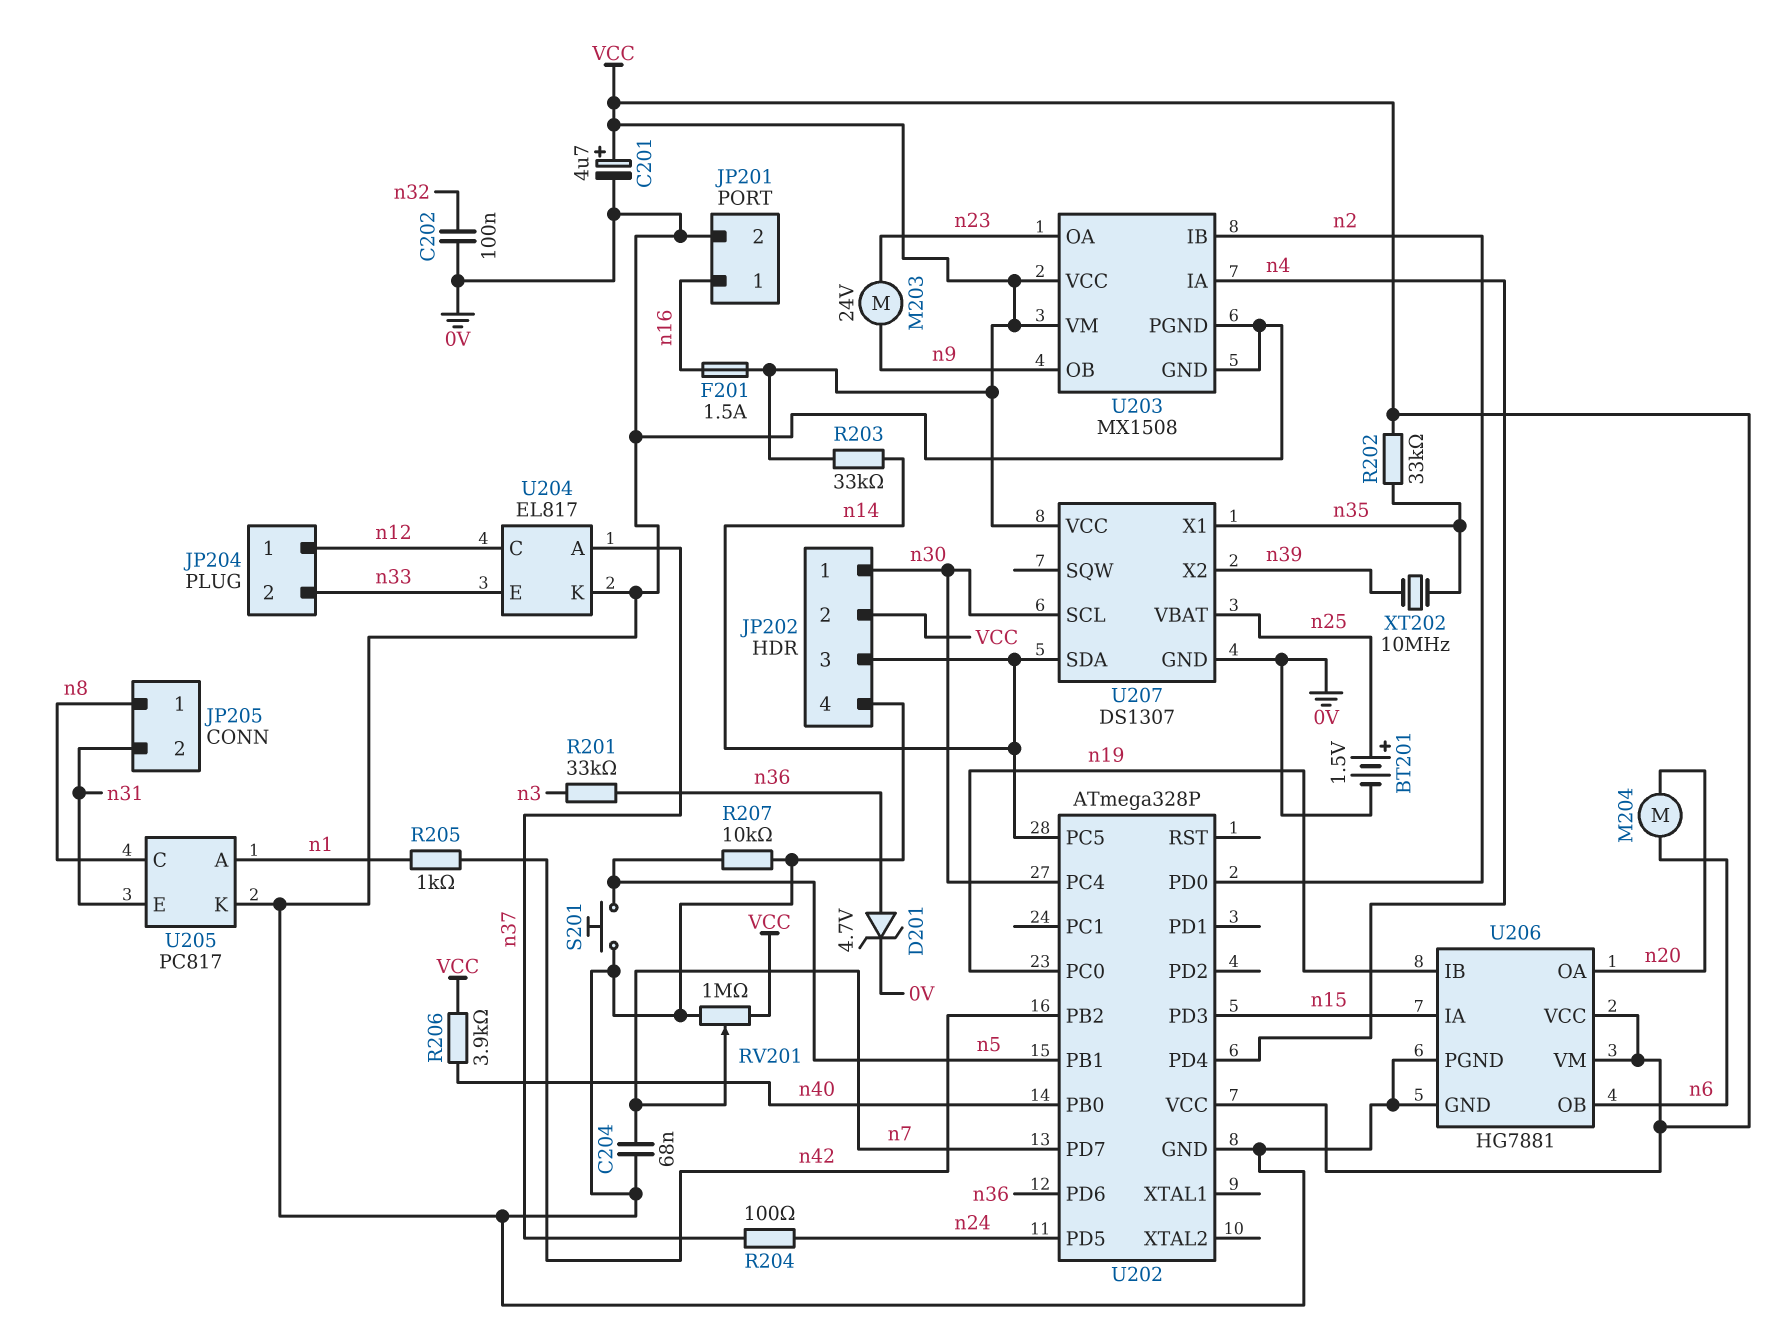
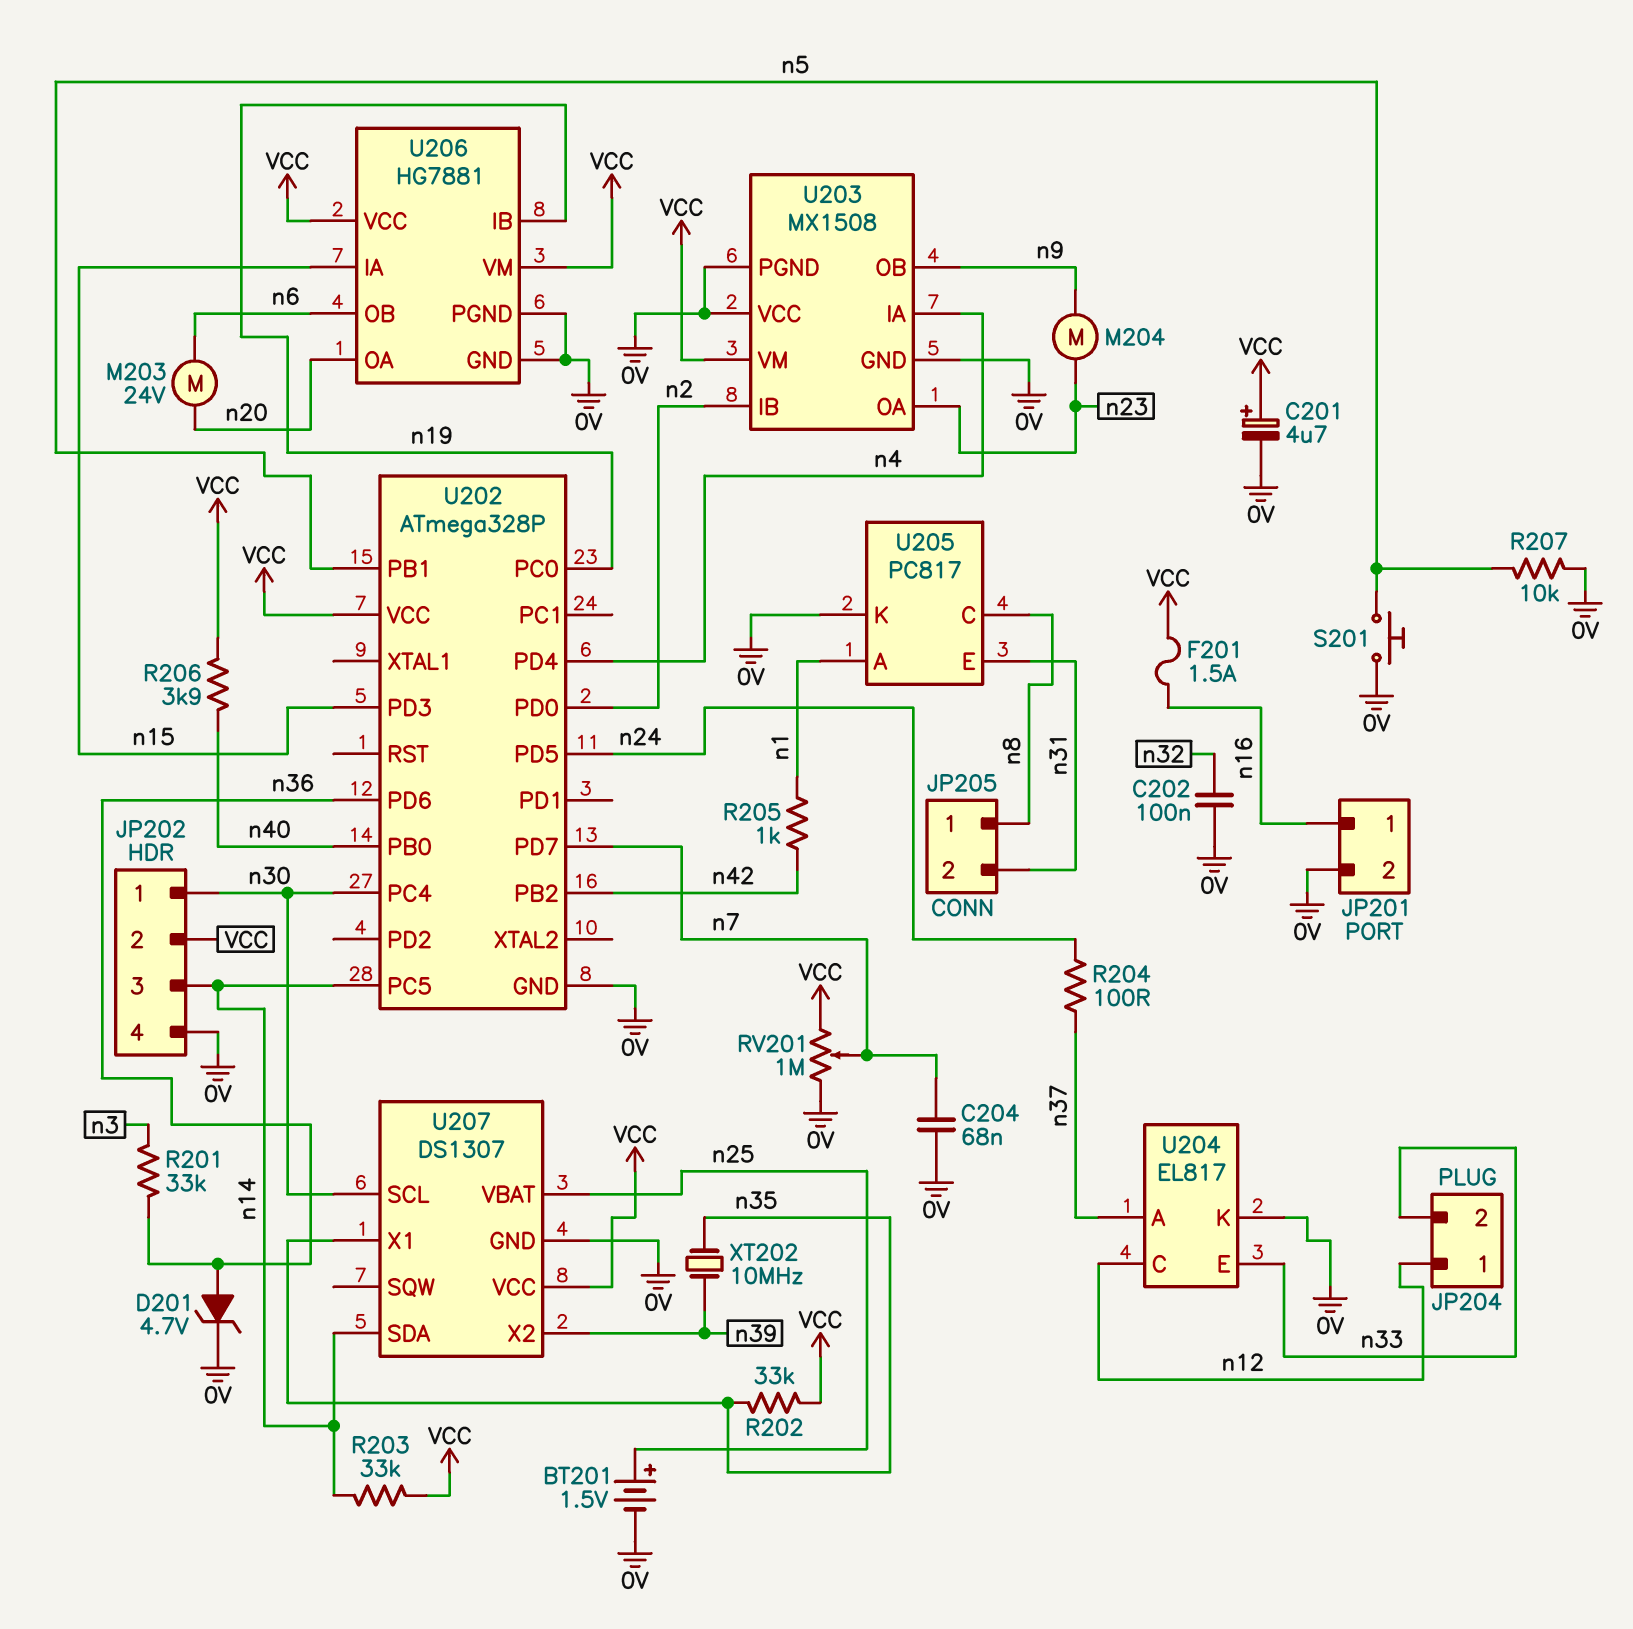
M203: motor 24V (n9, n23) -> motor 24V (n6, n20)
M204: motor (n6, n20) -> motor (n9, n23)
U203 pin VCC: VCC -> 0V

